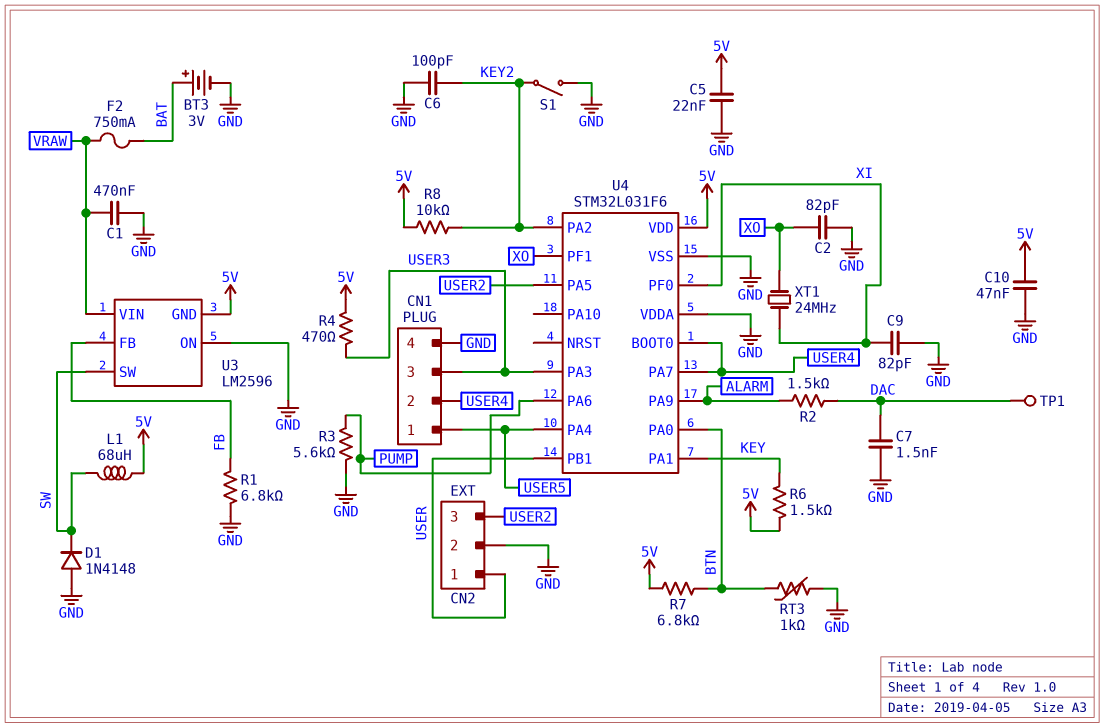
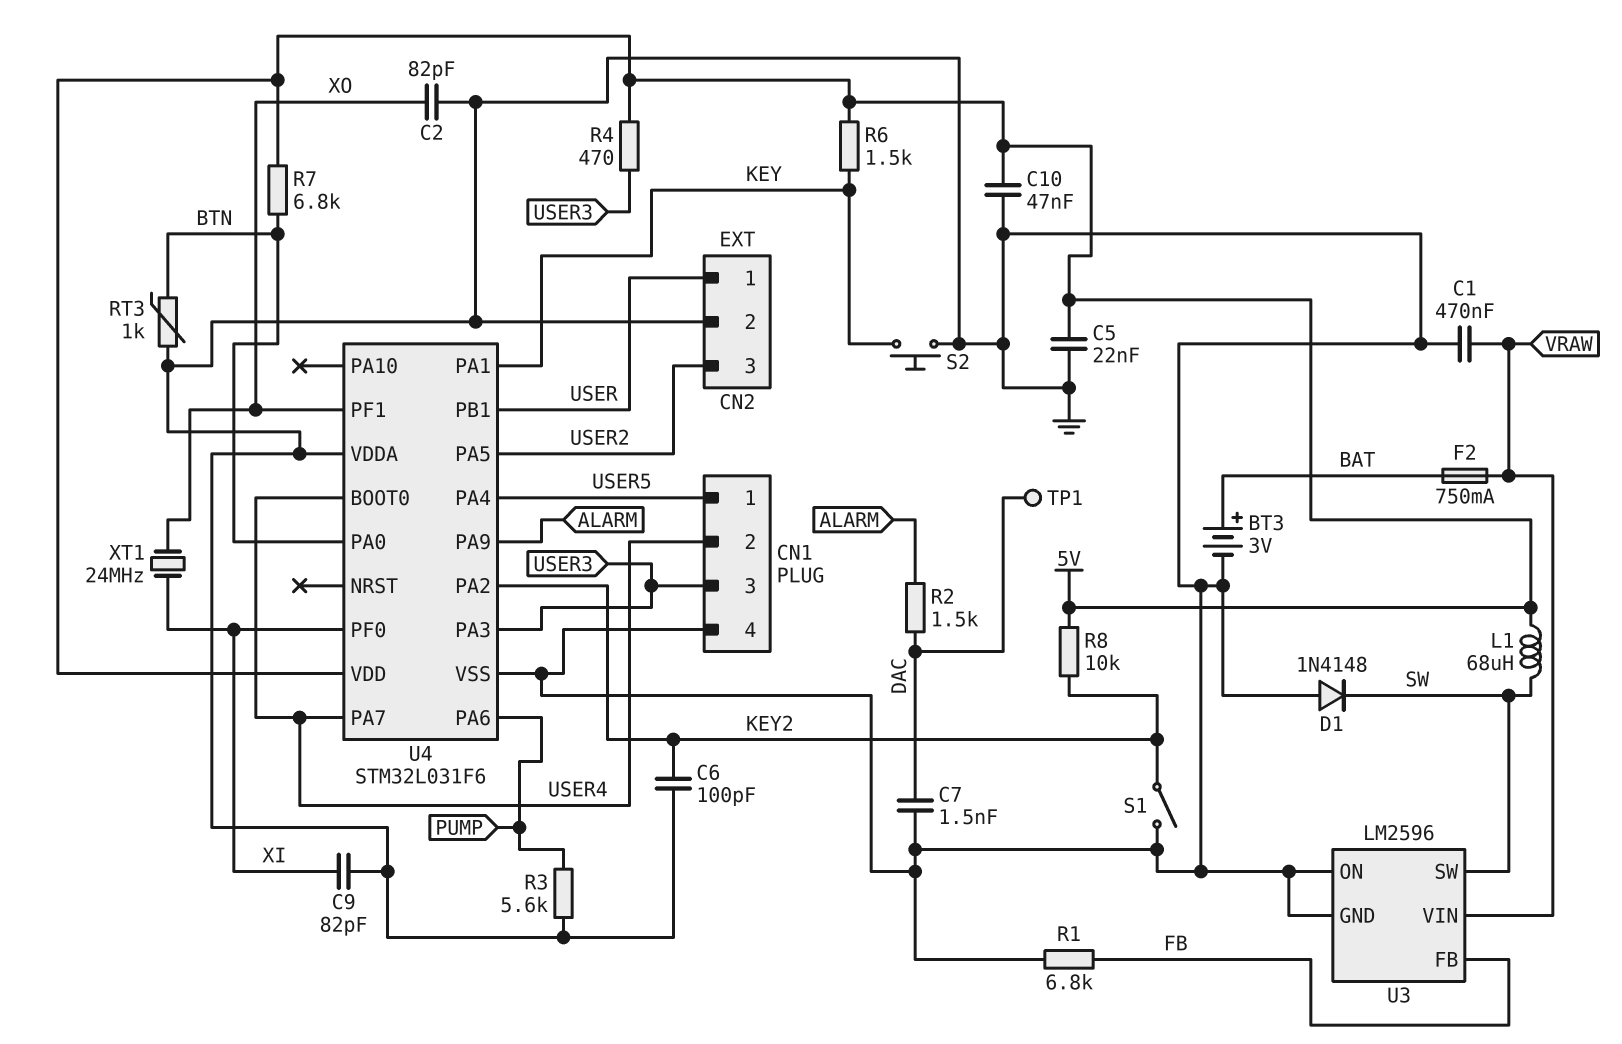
S2: none -> button (GND, KEY)
U3 pin GND: 5V -> GND

